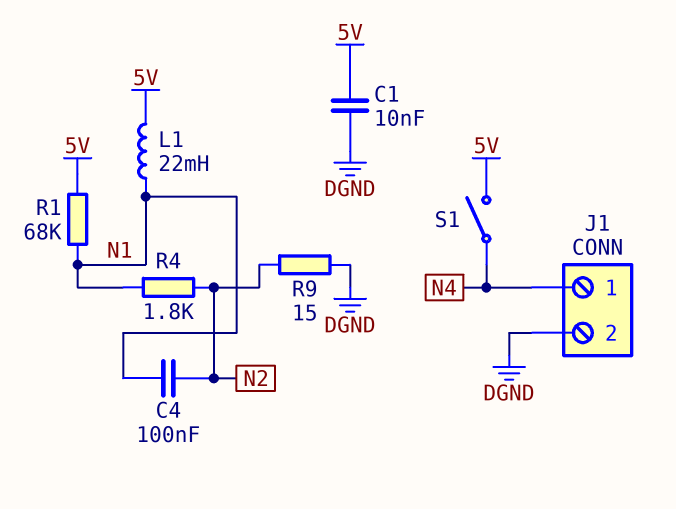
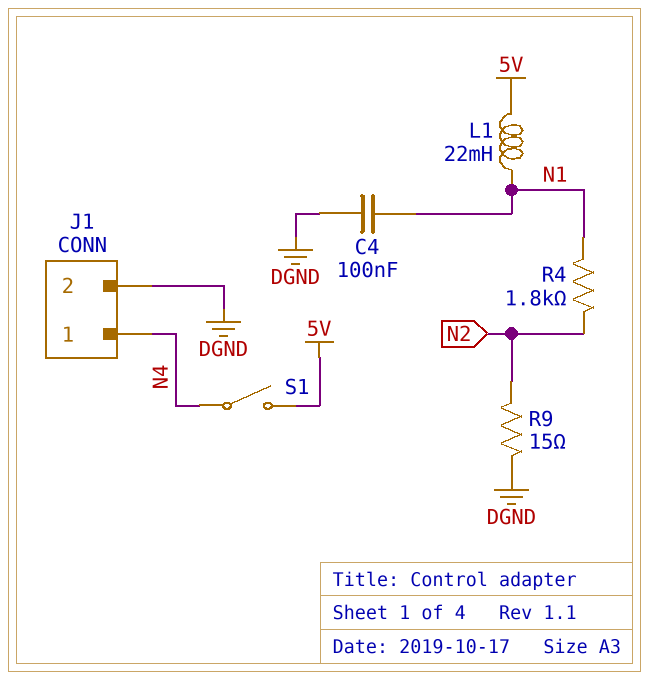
C1: 10nF (5V, DGND) -> none
C4: 100nF (N1, N2) -> 100nF (DGND, N1)
R1: 68k (5V, N1) -> none

